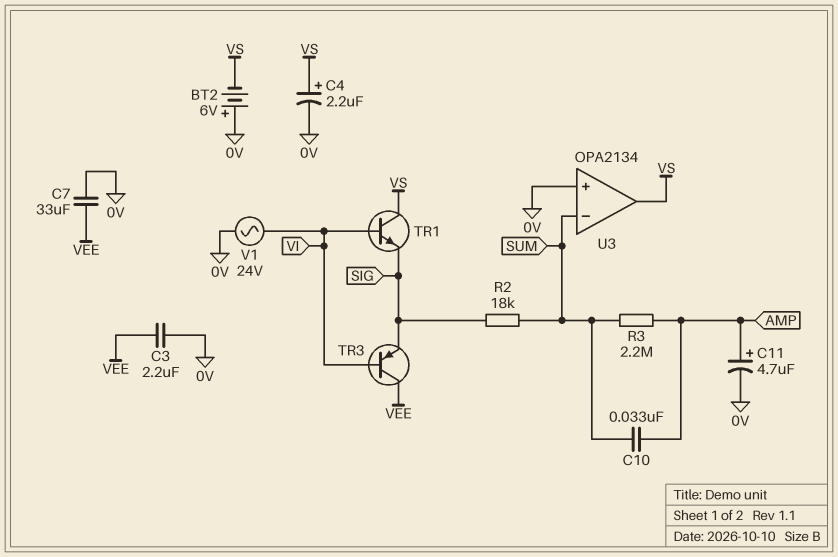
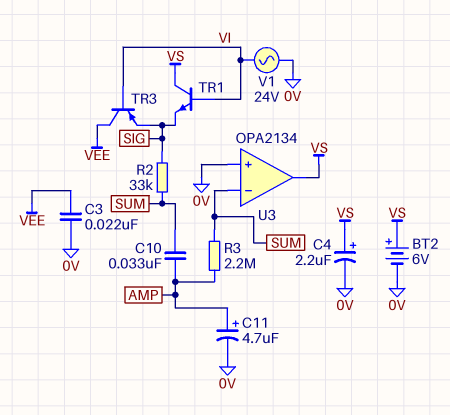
BT2: 6V (plus 0V, minus VS) -> 6V (plus VS, minus 0V)
C3: 2.2uF (0V, VEE) -> 22nF (0V, VEE)
C7: 33uF (0V, VEE) -> none
R2: 18k (SIG, SUM) -> 33k (SIG, SUM)

